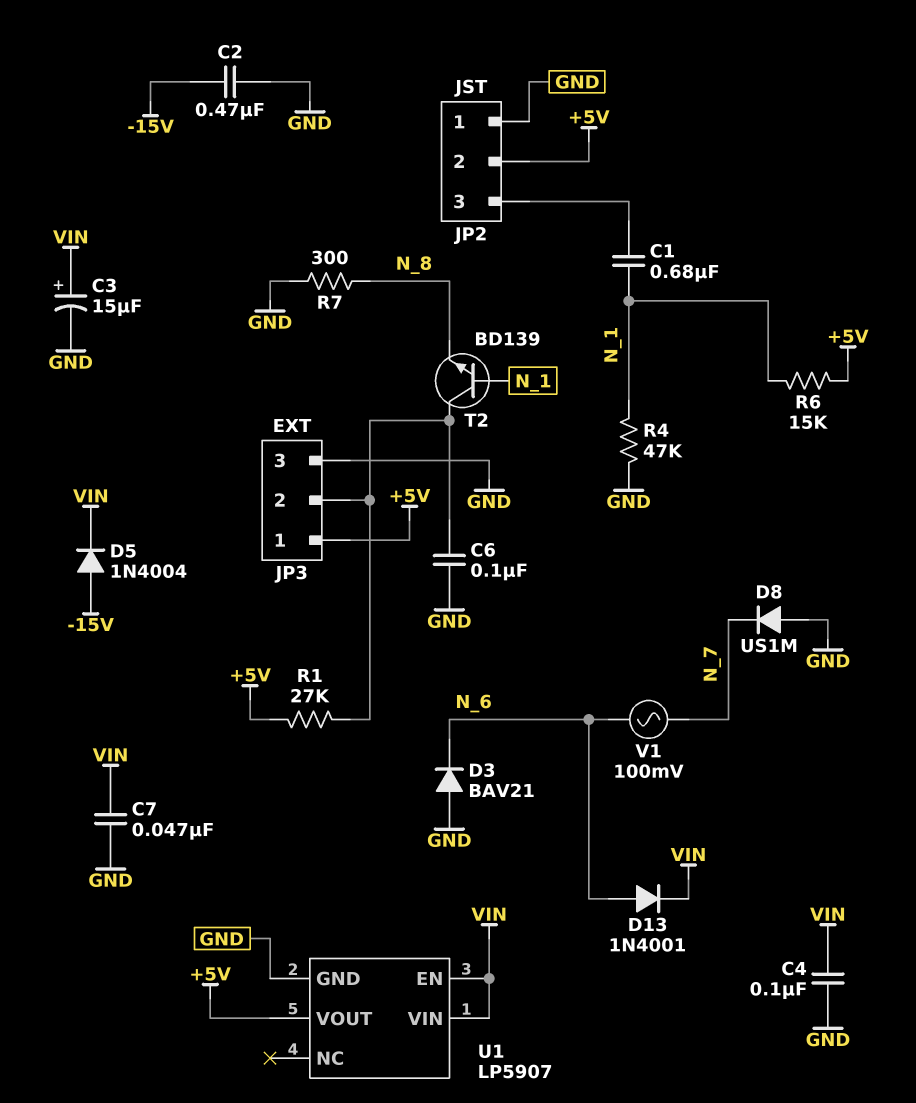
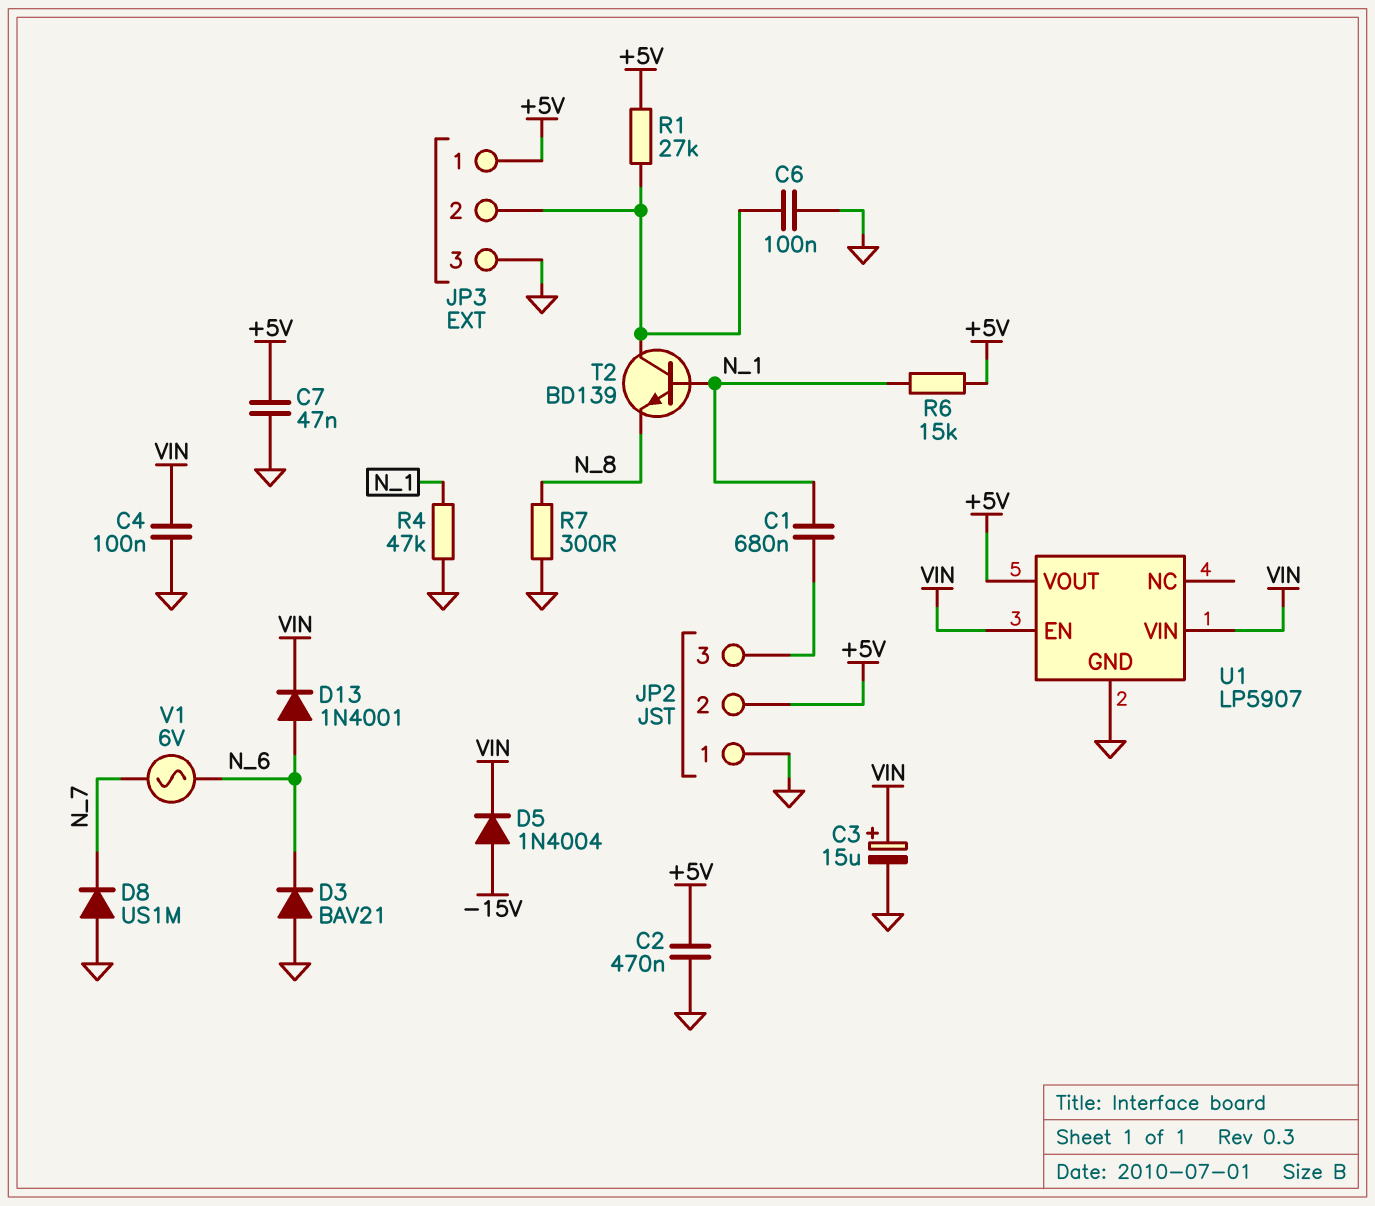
C2: 470nF (-15V, GND) -> 470nF (+5V, GND)
C7: 47nF (GND, VIN) -> 47nF (+5V, GND)
V1: AC 100mV (N_6, N_7) -> AC 6V (N_6, N_7)

